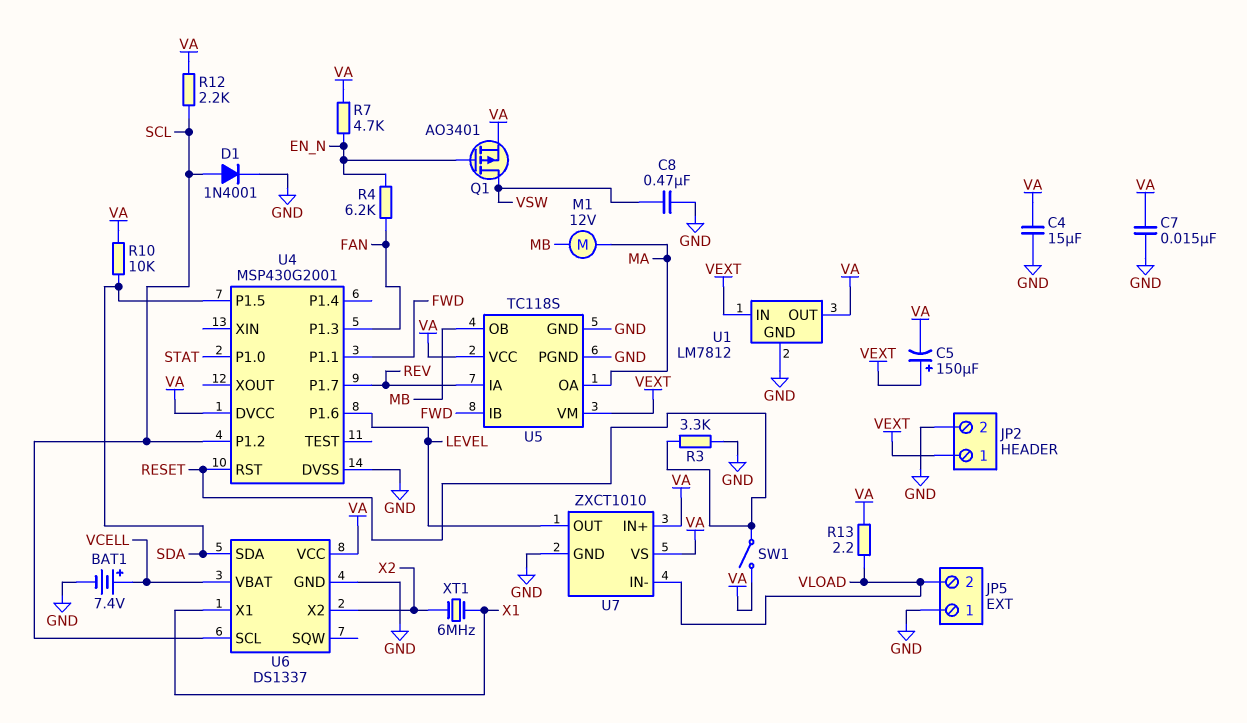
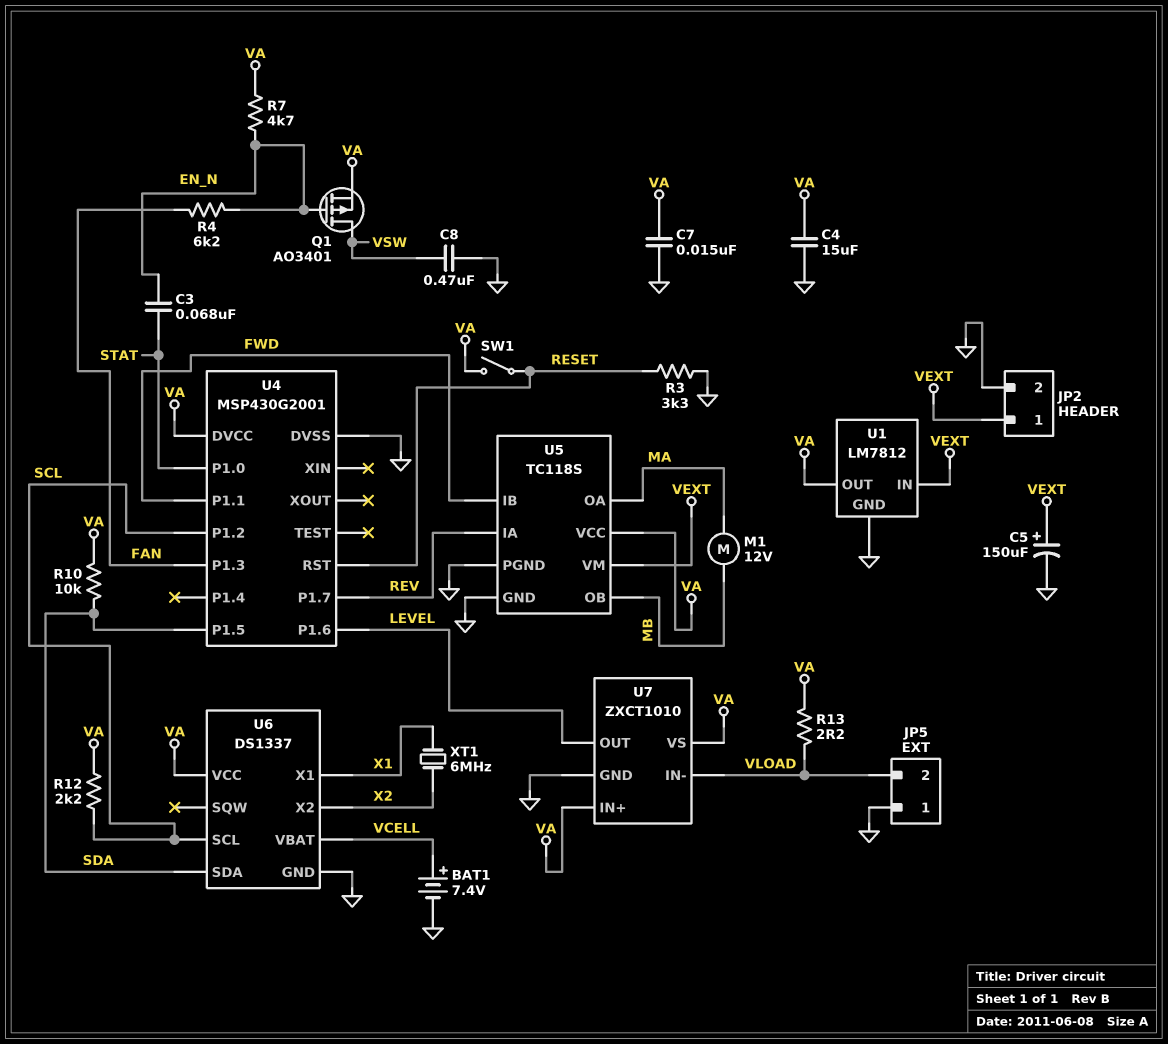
C3: none -> 68nF (EN_N, STAT)
C5: 150uF (plus VEXT, minus VA) -> 150uF (plus VEXT, minus GND)
D1: diode 1N4001 (A SCL, K GND) -> none

